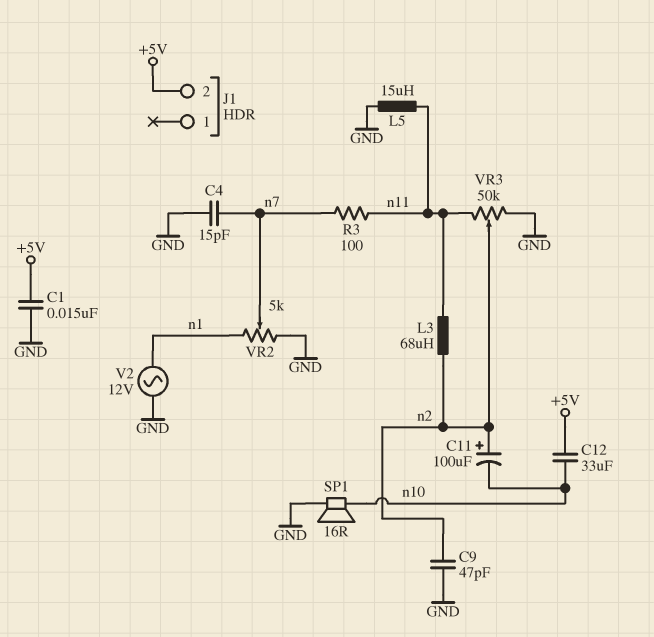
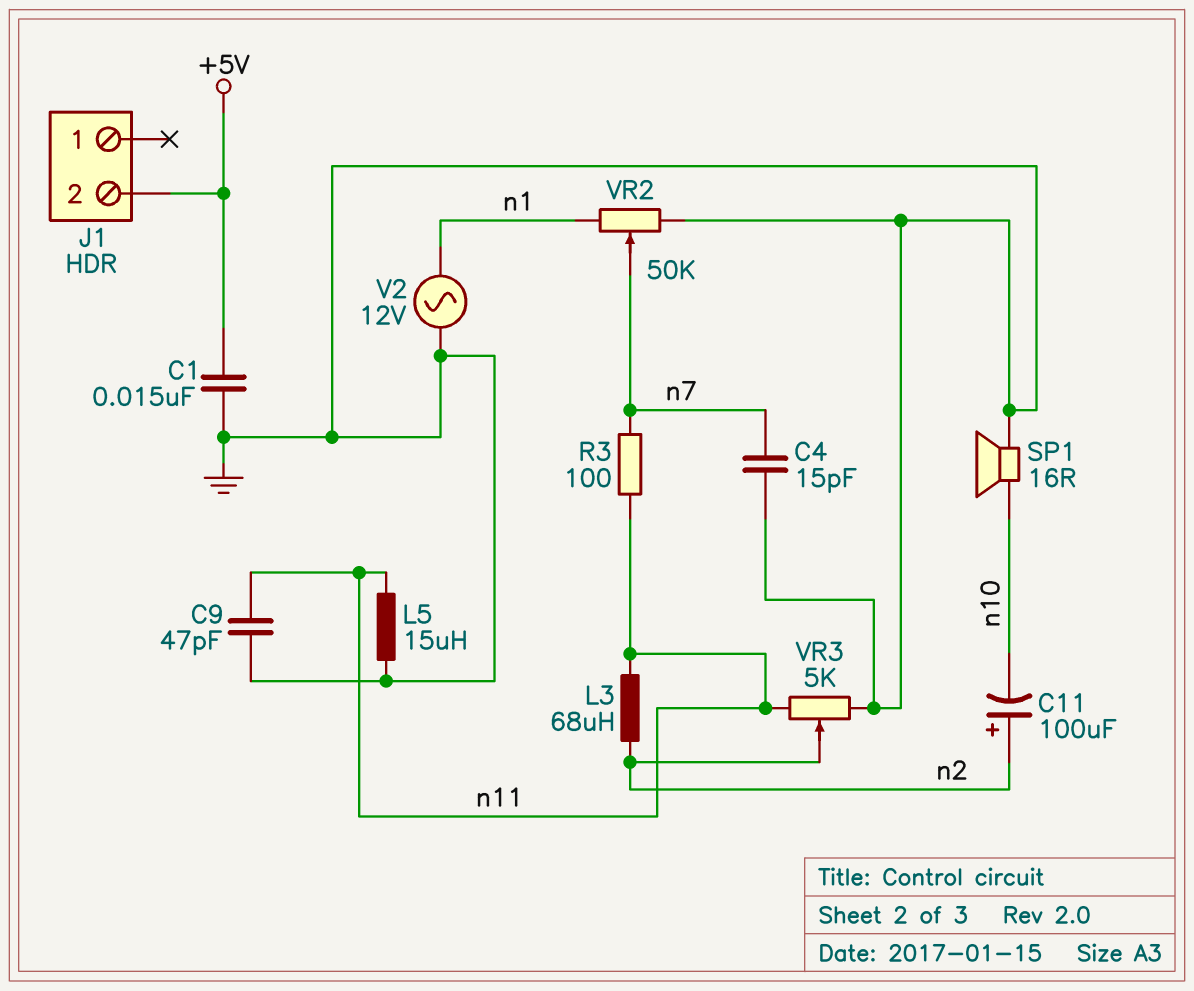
C9: 47pF (GND, n2) -> 47pF (GND, n11)
C12: 33uF (+5V, n10) -> none
VR2: 5k (GND, n1, wiper n7) -> 50k (GND, n1, wiper n7)
VR3: 50k (GND, n11, wiper n2) -> 5k (GND, n11, wiper n2)

